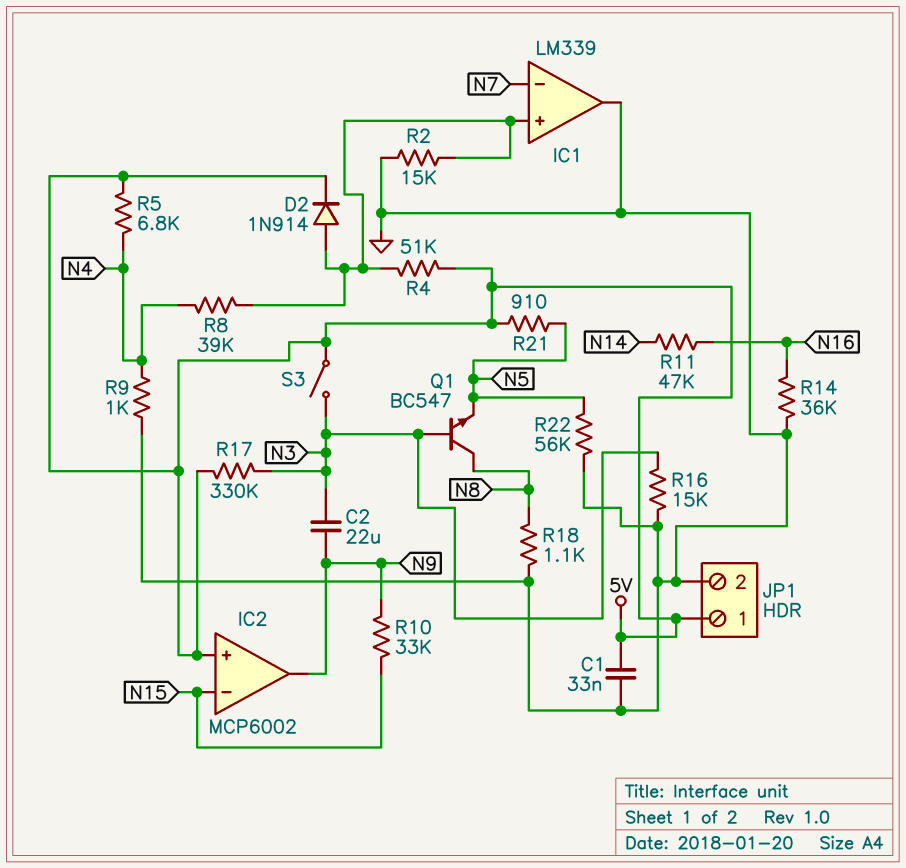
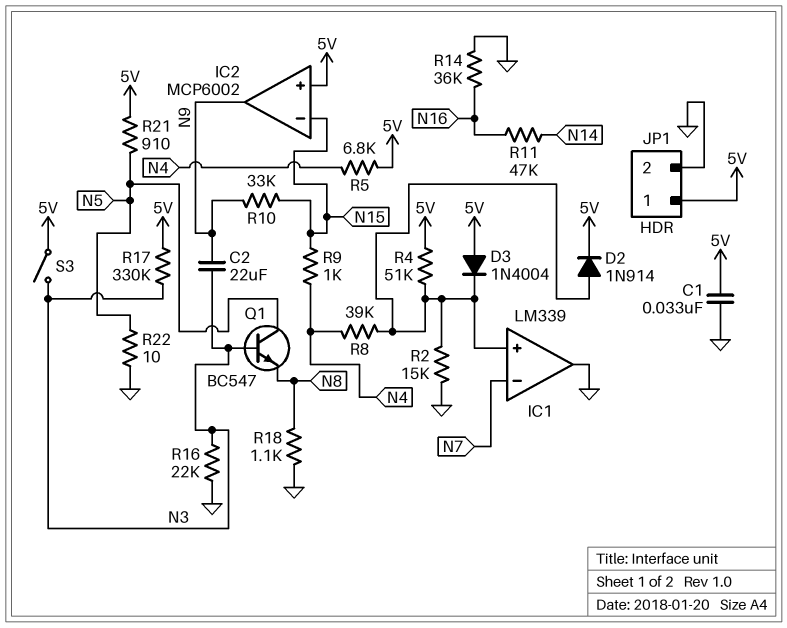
D3: none -> diode 1N4004 (A 5V, K IC1/in+)
Q1: NPN BC547 (B N3, C N8, E N5) -> NPN BC547 (B N3, C N5, E N8)
R9: 1k (GND, N4) -> 1k (N4, N15)
R16: 15k (GND, N3) -> 22k (GND, N3)
R22: 56k (GND, N5) -> 10 (GND, N5)

